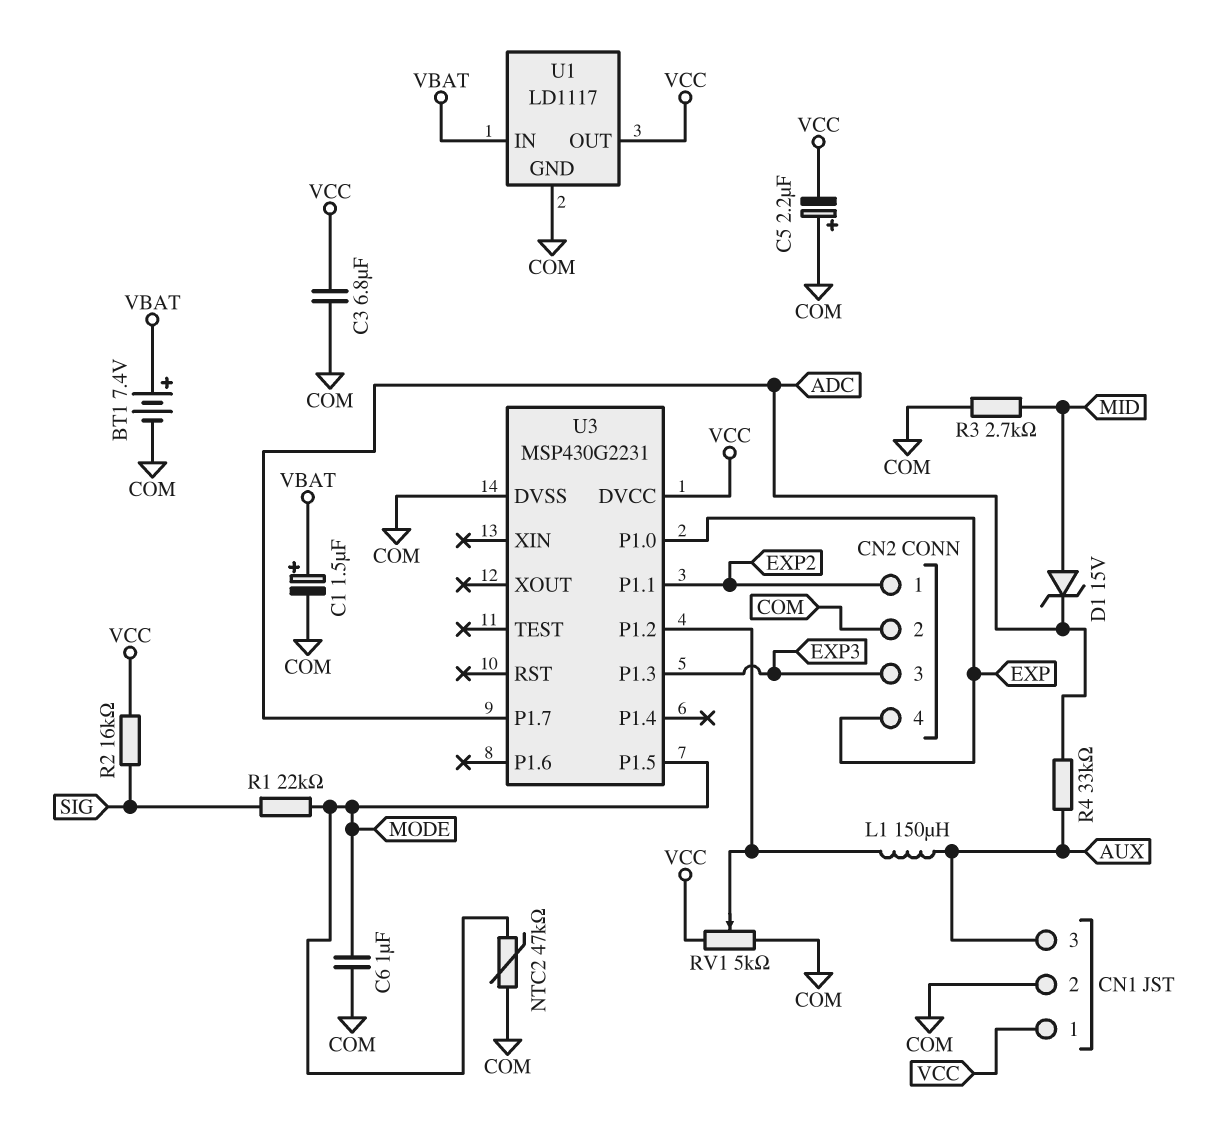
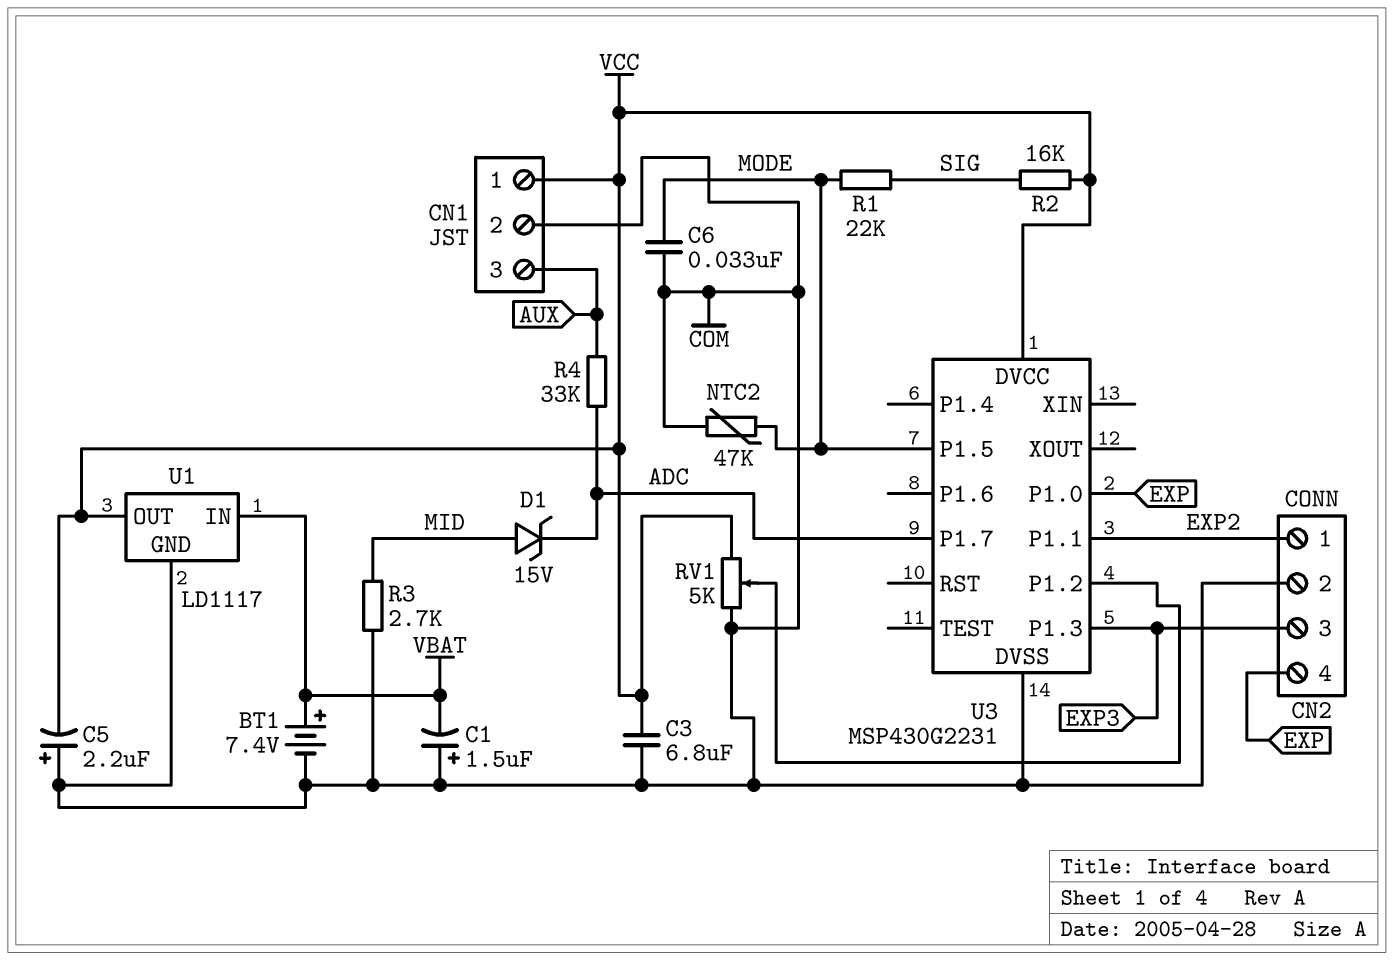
C1: 1.5uF (plus VBAT, minus COM) -> 1.5uF (plus COM, minus VBAT)
C6: 1uF (COM, MODE) -> 33nF (COM, MODE)
L1: 150uH (AUX, U3/P1.2) -> none

